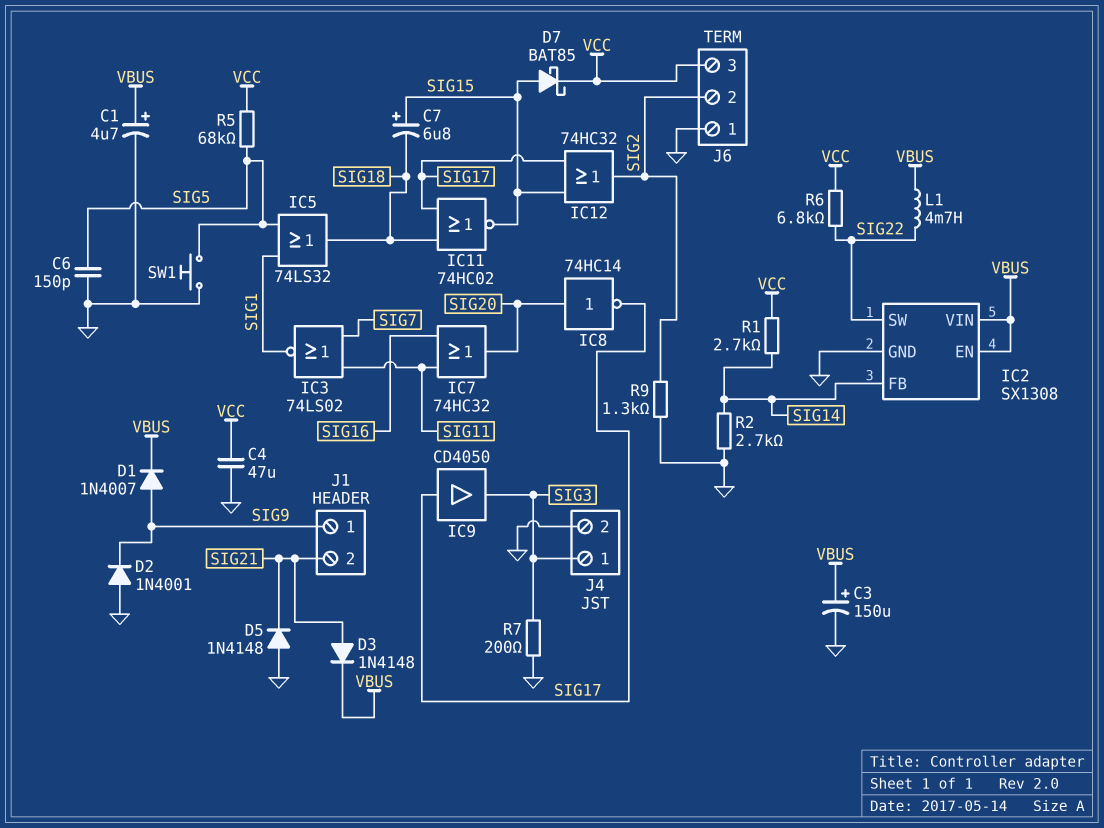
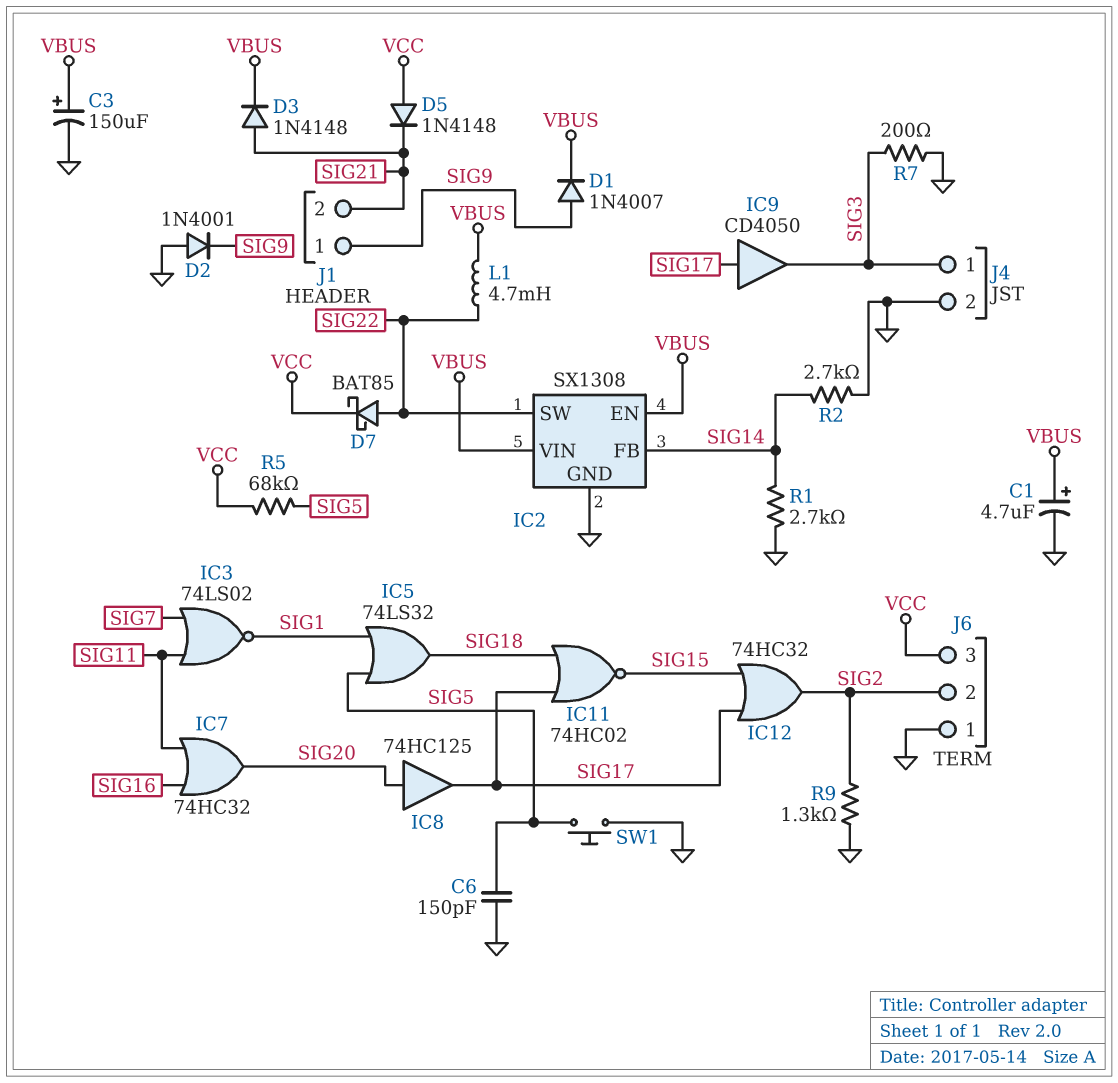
C4: 47uF (GND, VCC) -> none
C7: 6.8uF (plus SIG15, minus SIG18) -> none
D5: diode 1N4148 (A GND, K SIG21) -> diode 1N4148 (A VCC, K SIG21)
D7: schottky BAT85 (A SIG15, K VCC) -> schottky BAT85 (A SIG22, K VCC)
IC8: NOT 74HC14 (in SIG20, out SIG17) -> buffer 74HC125 (in SIG20, out SIG17)
R1: 2.7k (SIG14, VCC) -> 2.7k (GND, SIG14)
R6: 6.8k (SIG22, VCC) -> none

